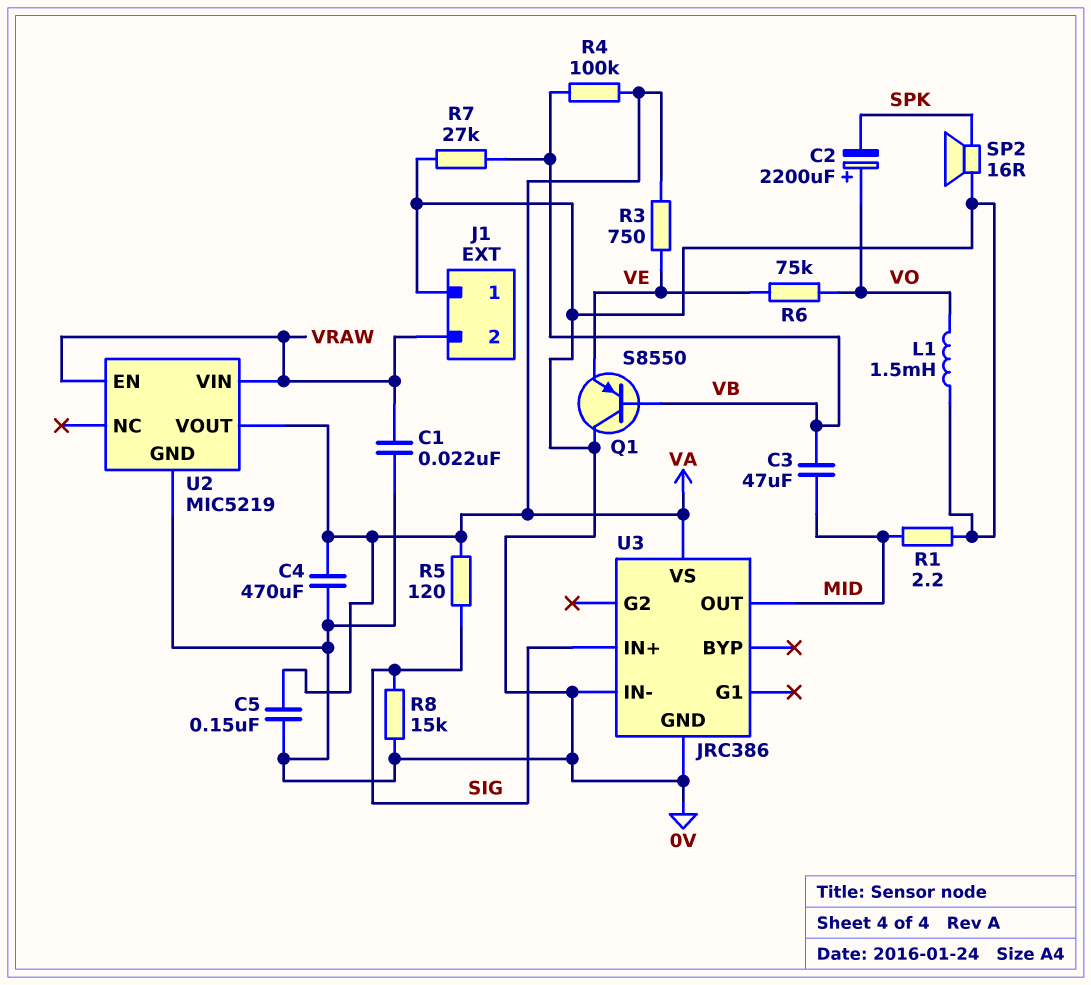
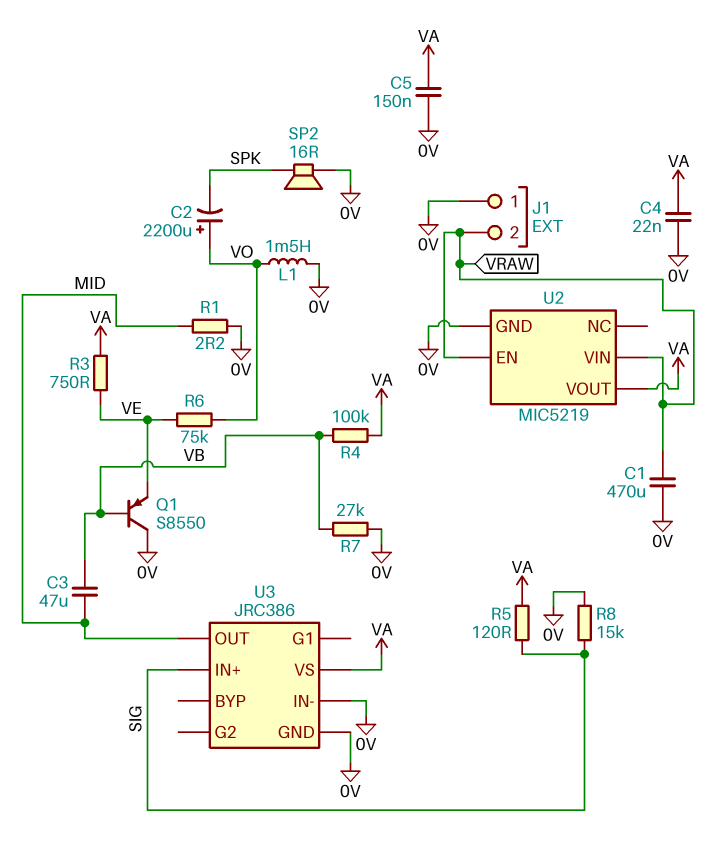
C1: 22nF (0V, VRAW) -> 470uF (0V, VRAW)
C4: 470uF (0V, VA) -> 22nF (0V, VA)

